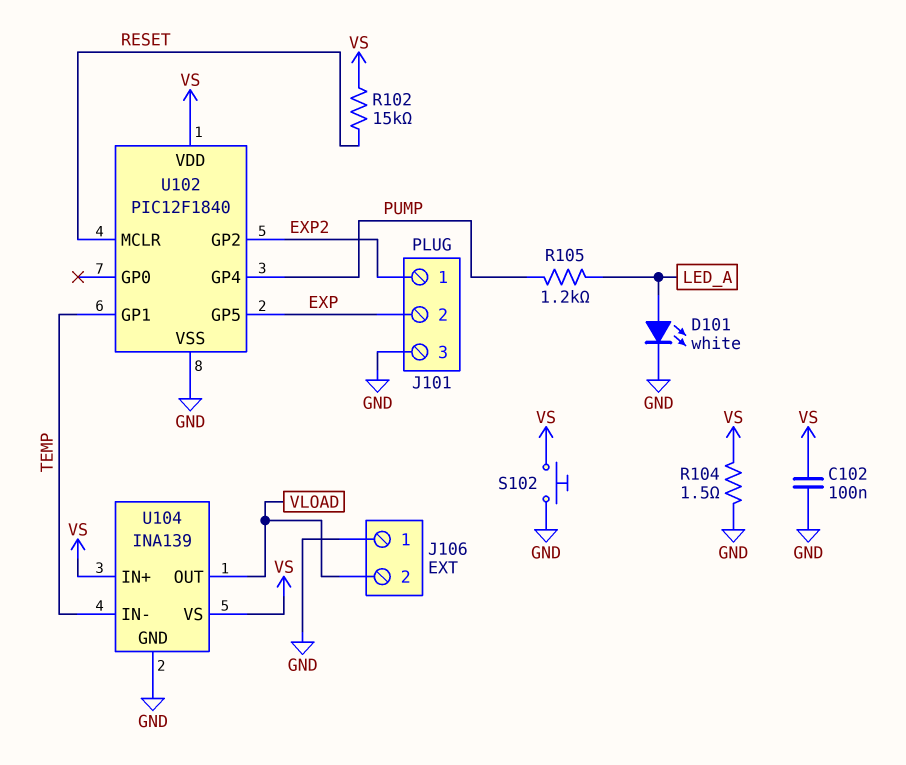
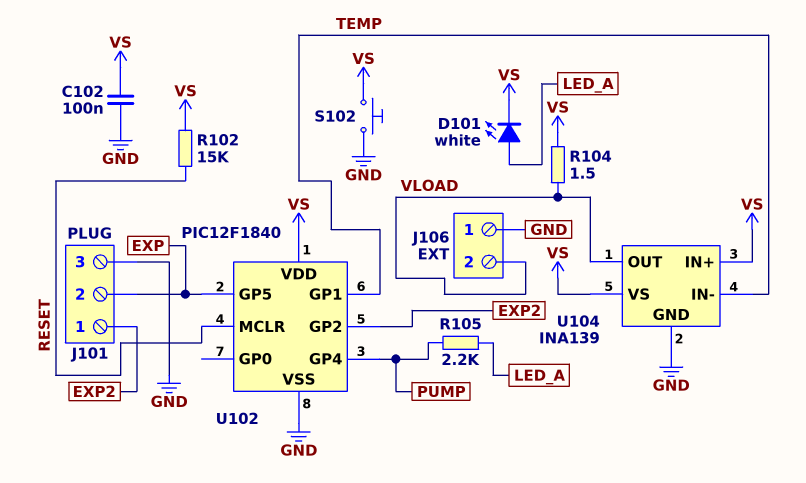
D101: LED white (A LED_A, K GND) -> LED white (A LED_A, K VS)
R104: 1.5 (GND, VS) -> 1.5 (VLOAD, VS)
R105: 1.2k (LED_A, PUMP) -> 2.2k (LED_A, PUMP)

